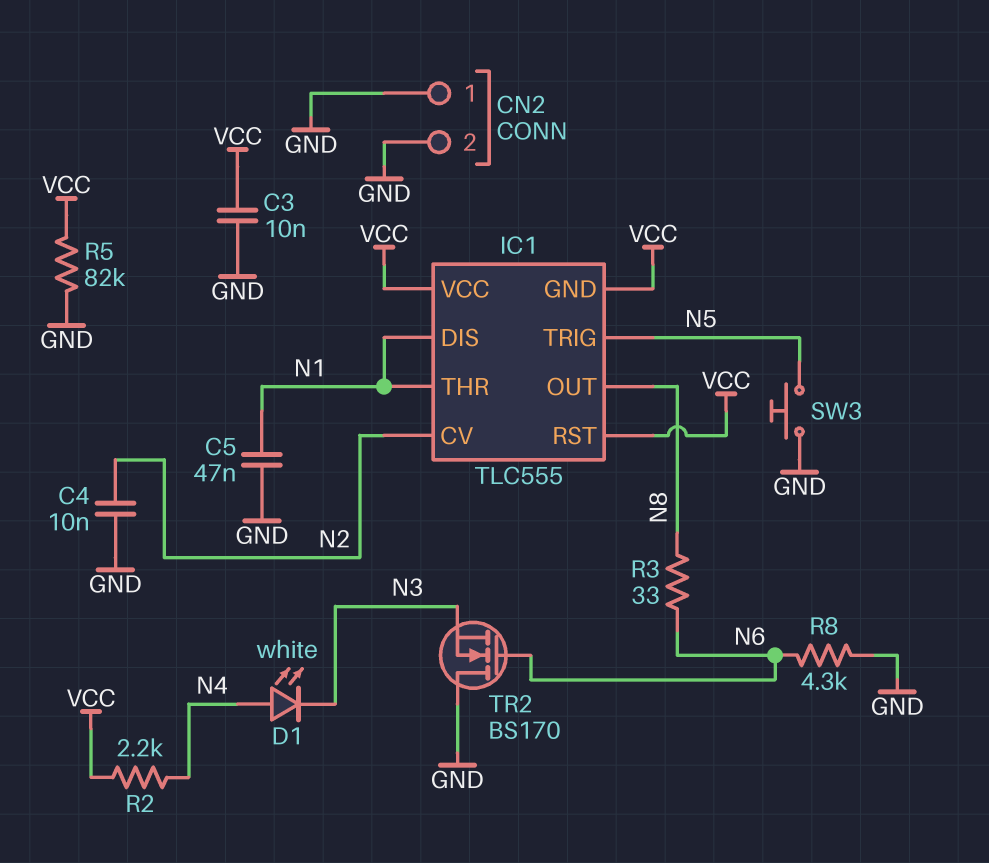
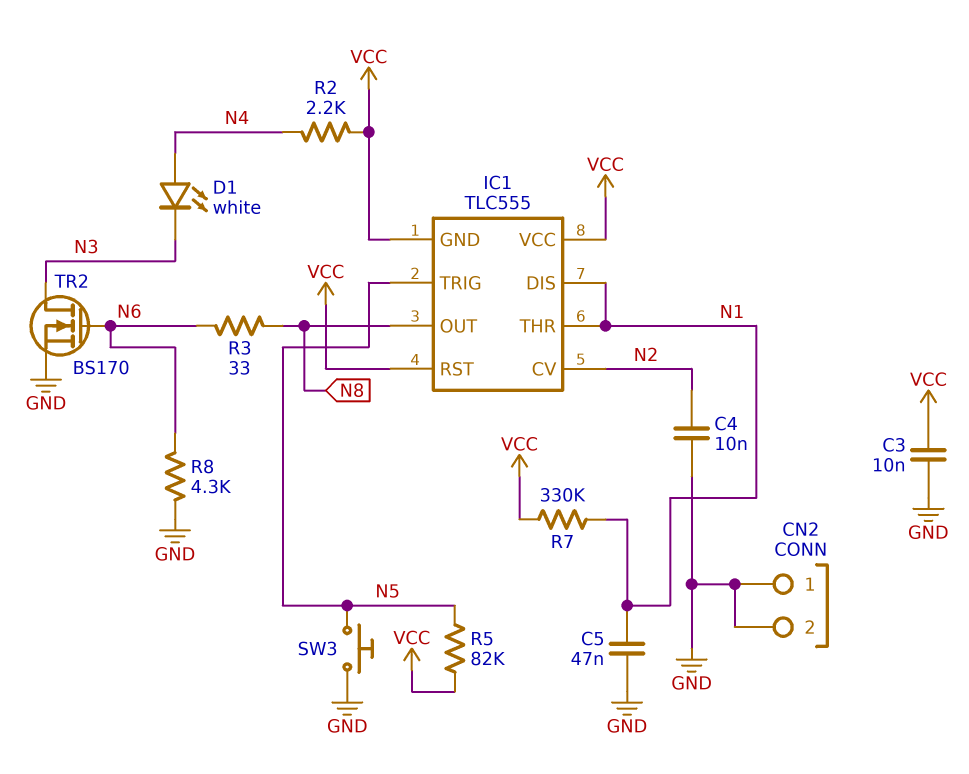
R5: 82k (GND, VCC) -> 82k (N5, VCC)
R7: none -> 330k (N1, VCC)
TR2: NMOS BS170 (G N6, D GND, S N3) -> NMOS BS170 (G N6, D N3, S GND)

